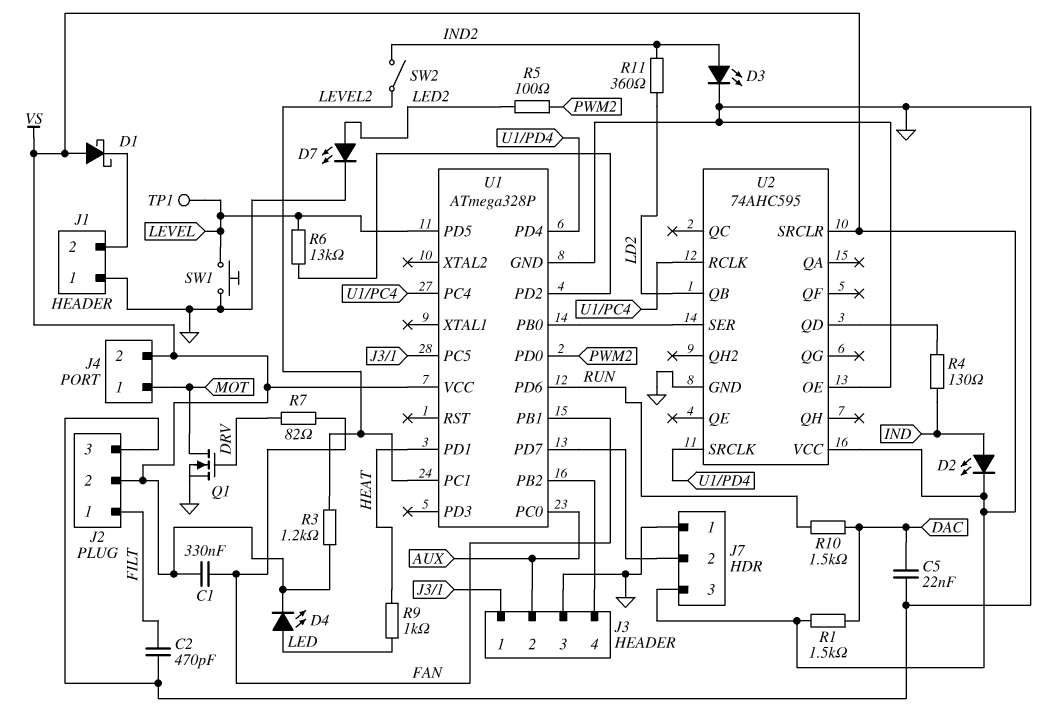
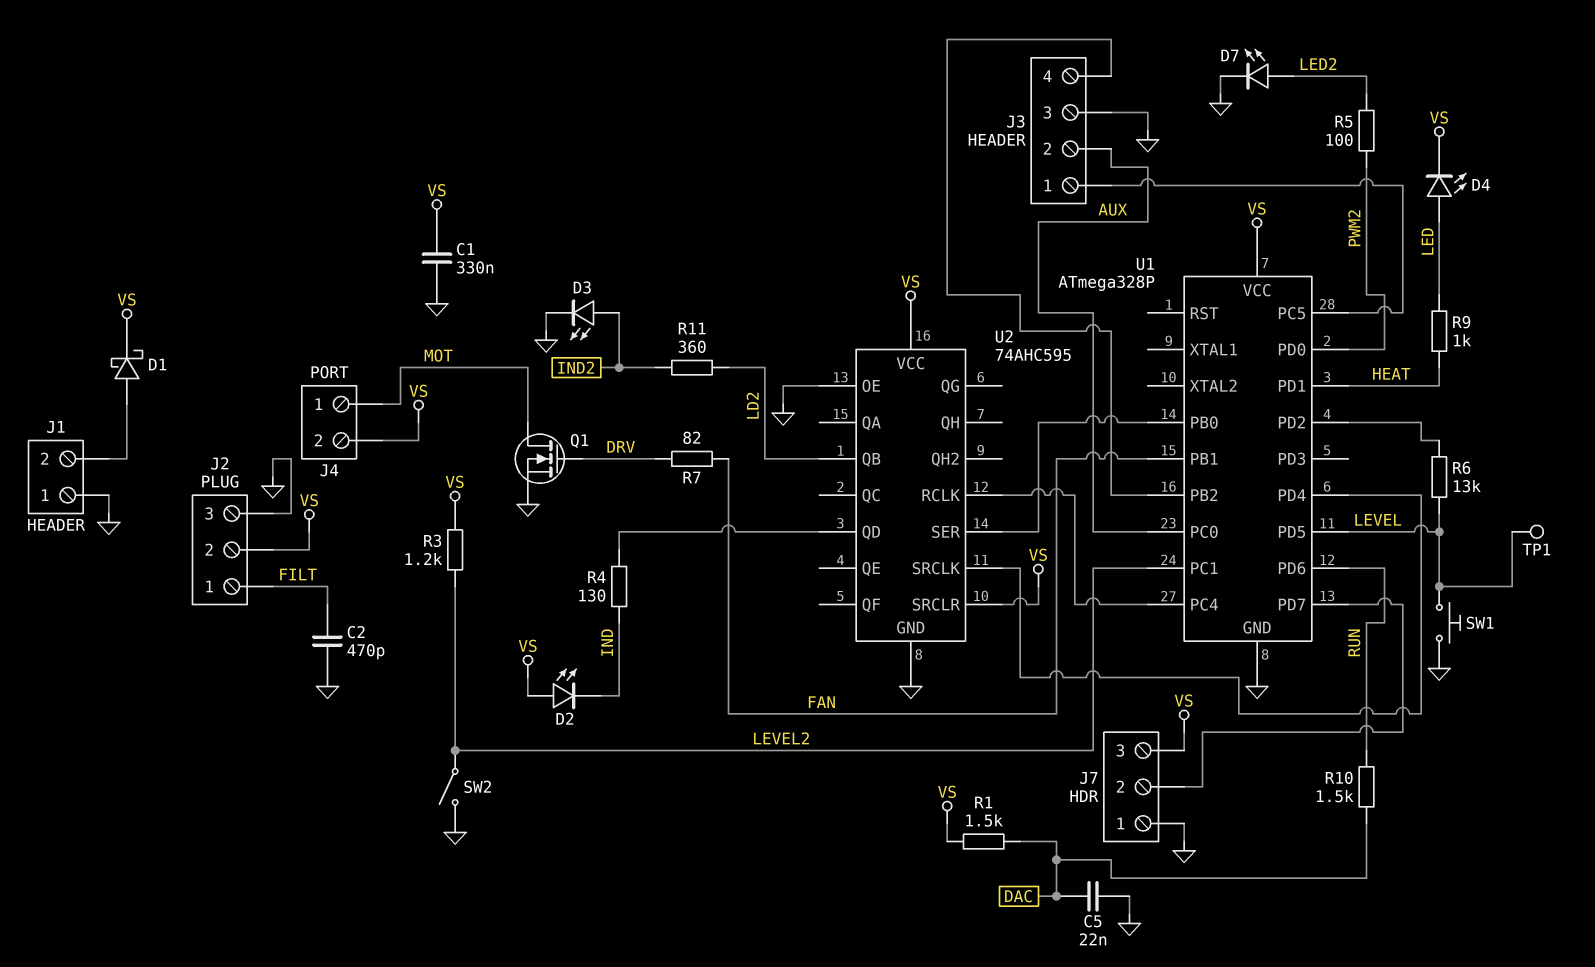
C1: 330nF (FAN, VS) -> 330nF (GND, VS)
D1: schottky (A VS, K J1/2) -> schottky (A J1/2, K VS)
D2: LED (A IND, K VS) -> LED (A VS, K IND)
SW2: switch (IND2, LEVEL2) -> switch (GND, LEVEL2)

